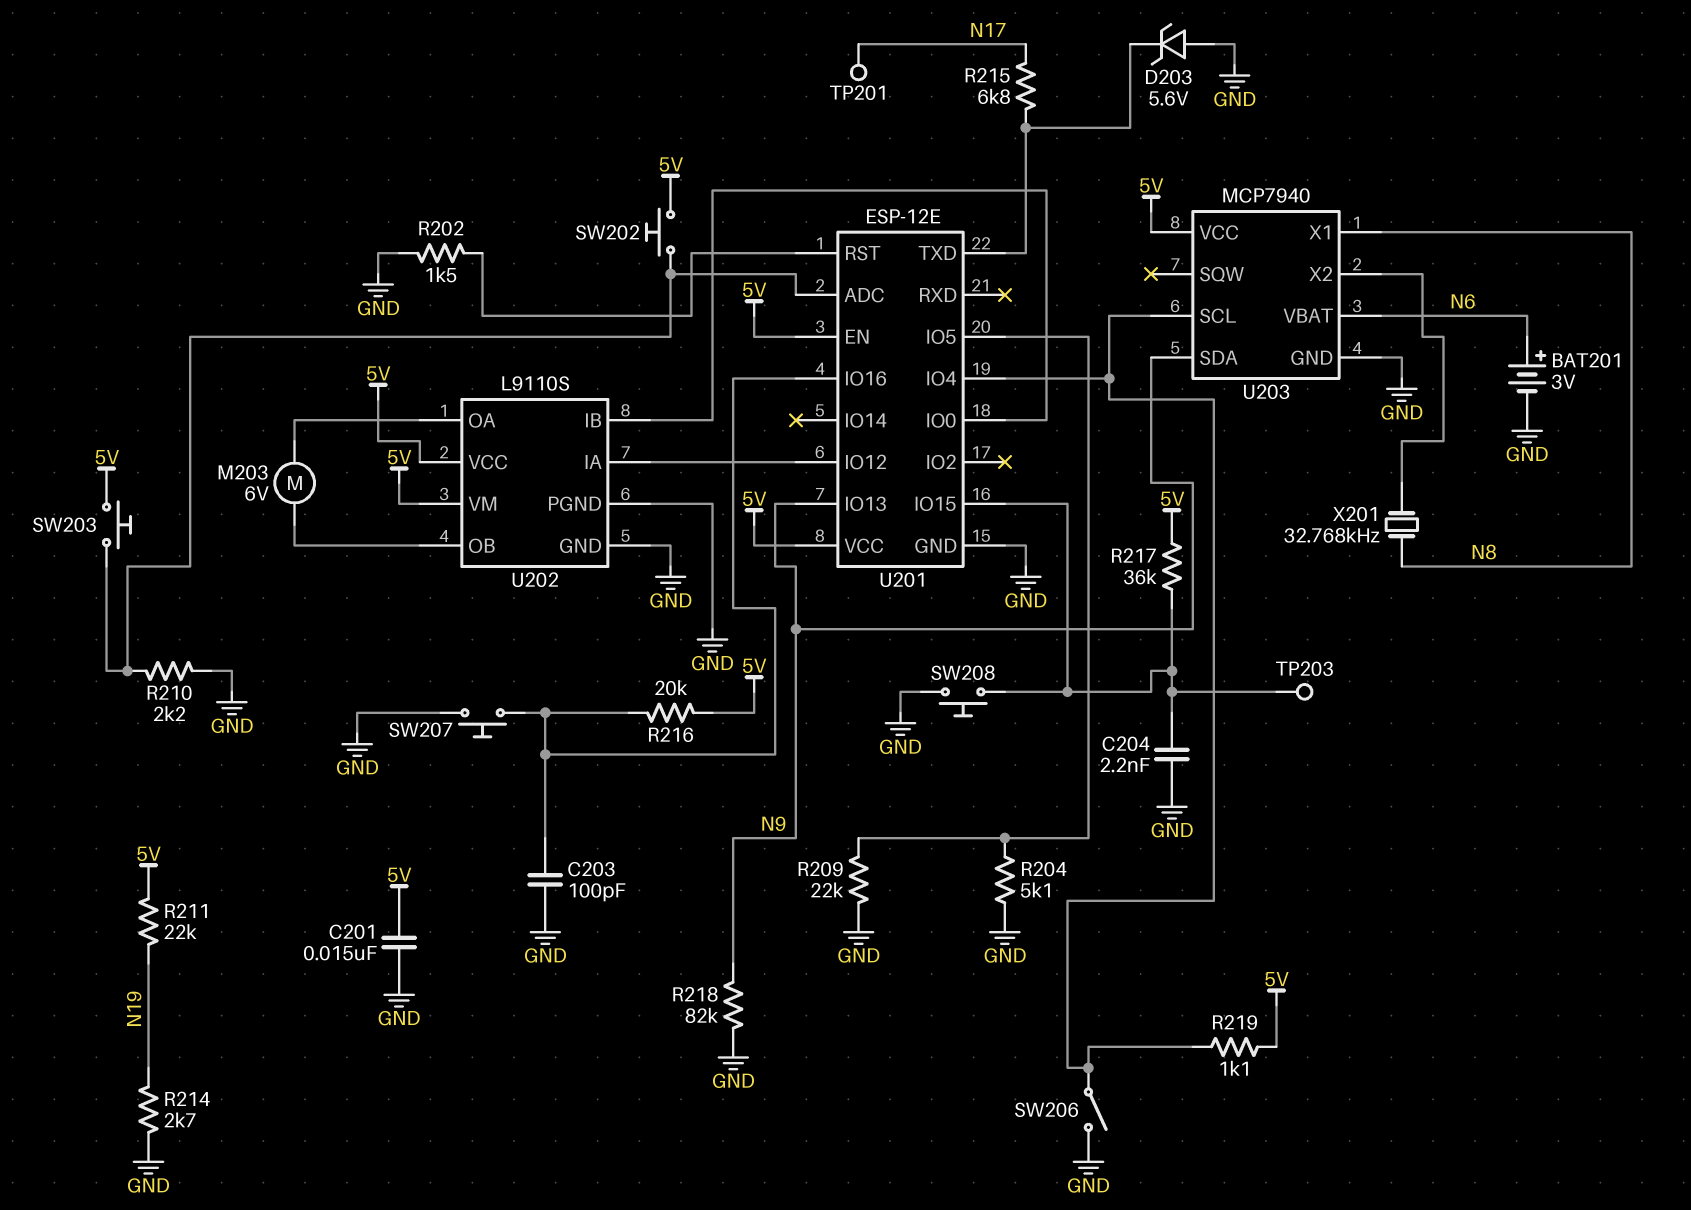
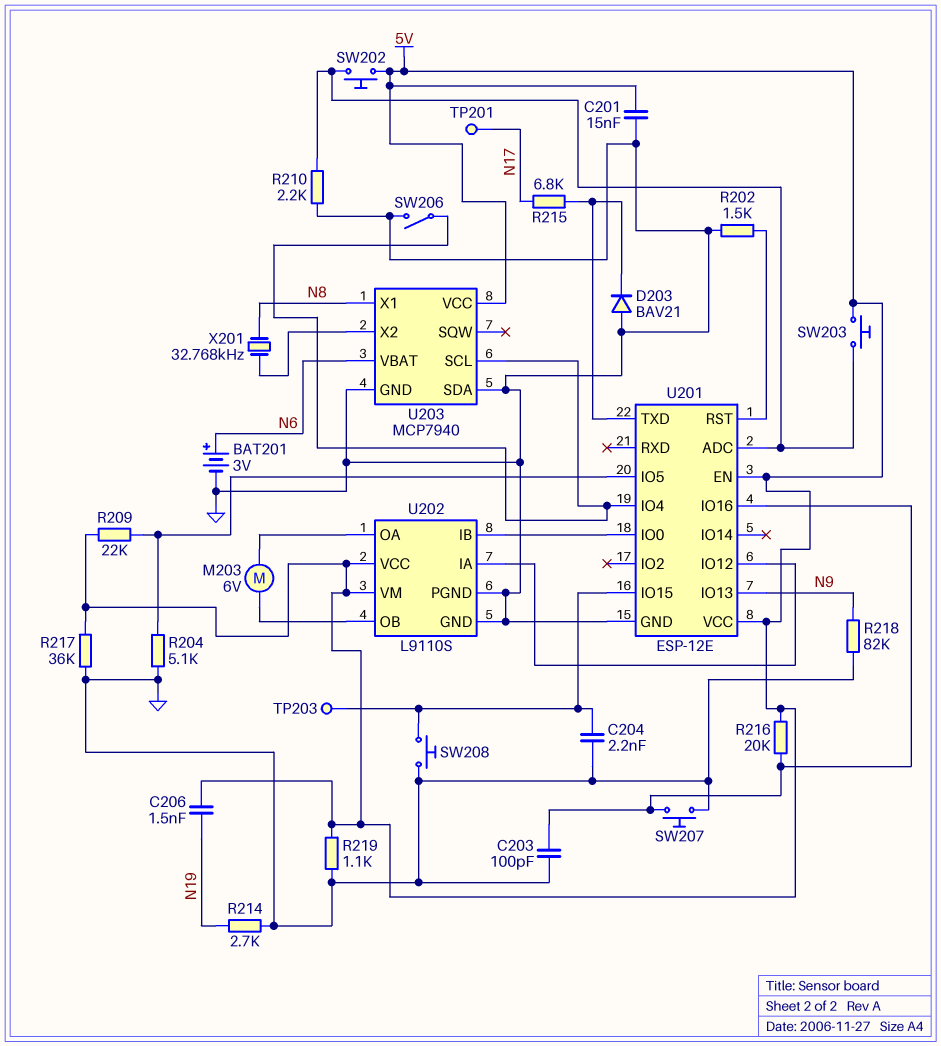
C206: none -> 1.5nF (5V, N19)
D203: zener 5.6V (A GND, K U201/TXD) -> diode BAV21 (A GND, K U201/TXD)
R209: 22k (GND, U201/IO5) -> 22k (5V, U201/IO5)
R211: 22k (5V, N19) -> none
R217: 36k (5V, U201/IO15) -> 36k (5V, GND)
R219: 1.1k (5V, U201/IO4) -> 1.1k (5V, GND)
U203 pin SDA: N9 -> GND

